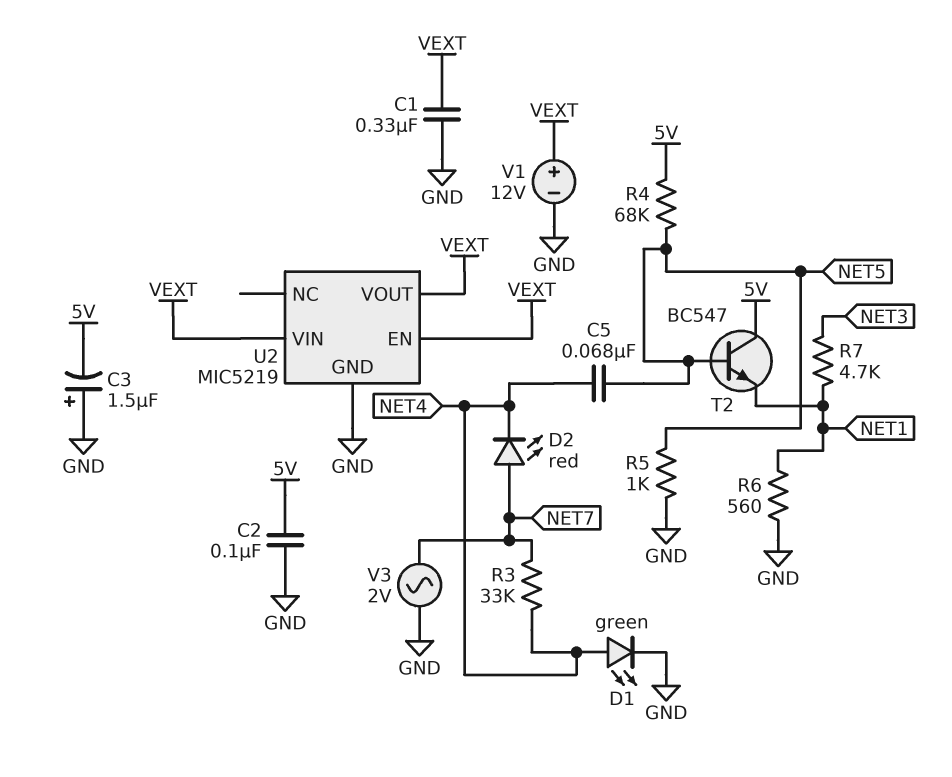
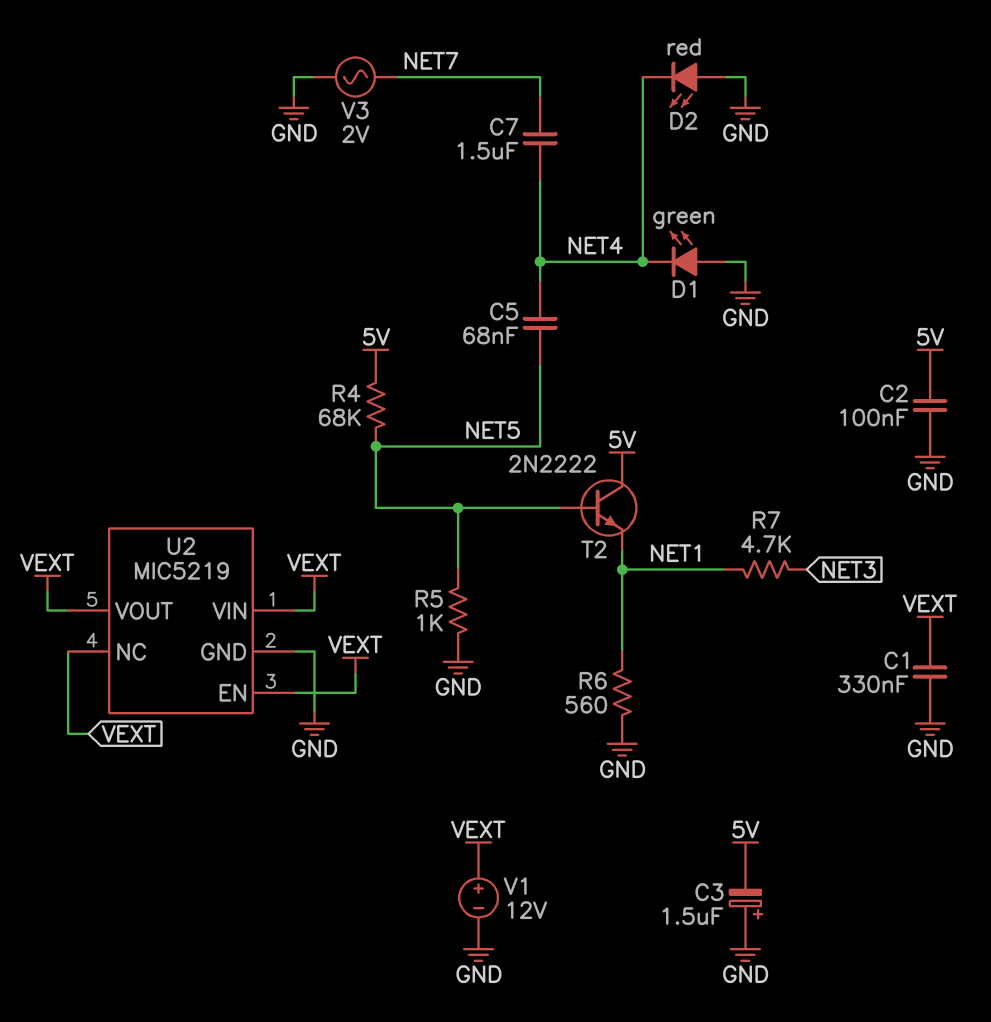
C7: none -> 1.5uF (NET4, NET7)
D1: LED green (A NET4, K GND) -> LED green (A GND, K NET4)
D2: LED red (A NET7, K NET4) -> LED red (A GND, K NET4)
R3: 33k (NET4, NET7) -> none
T2: NPN BC547 (B NET5, C 5V, E NET1) -> NPN 2N2222 (B NET5, C 5V, E NET1)
U2 pin NC: none -> VEXT

